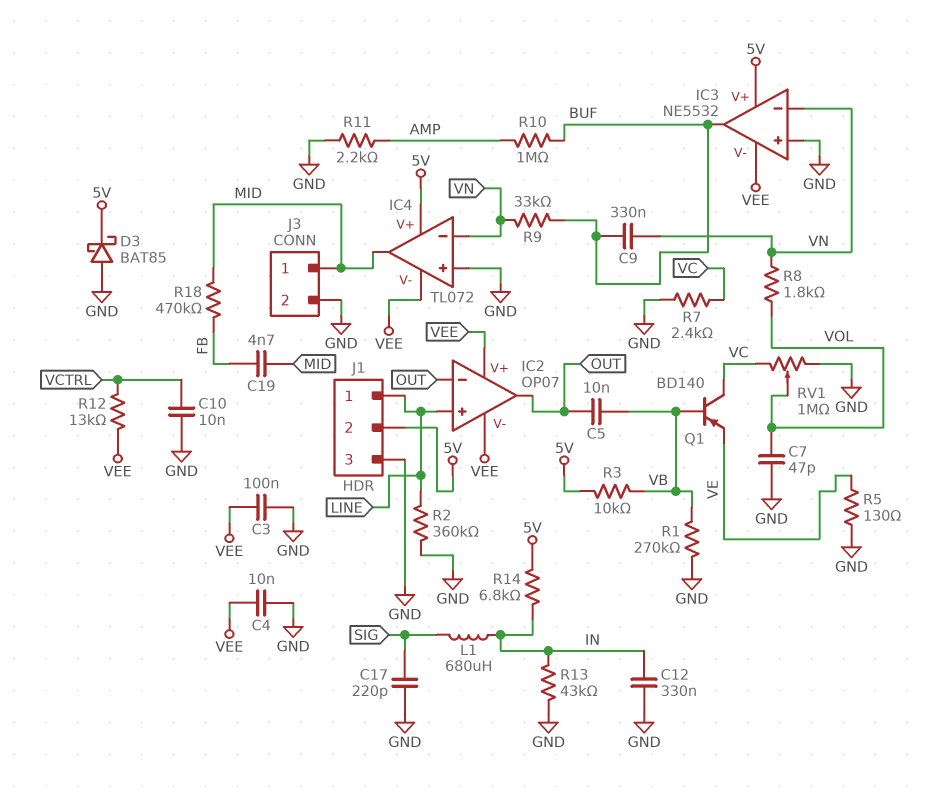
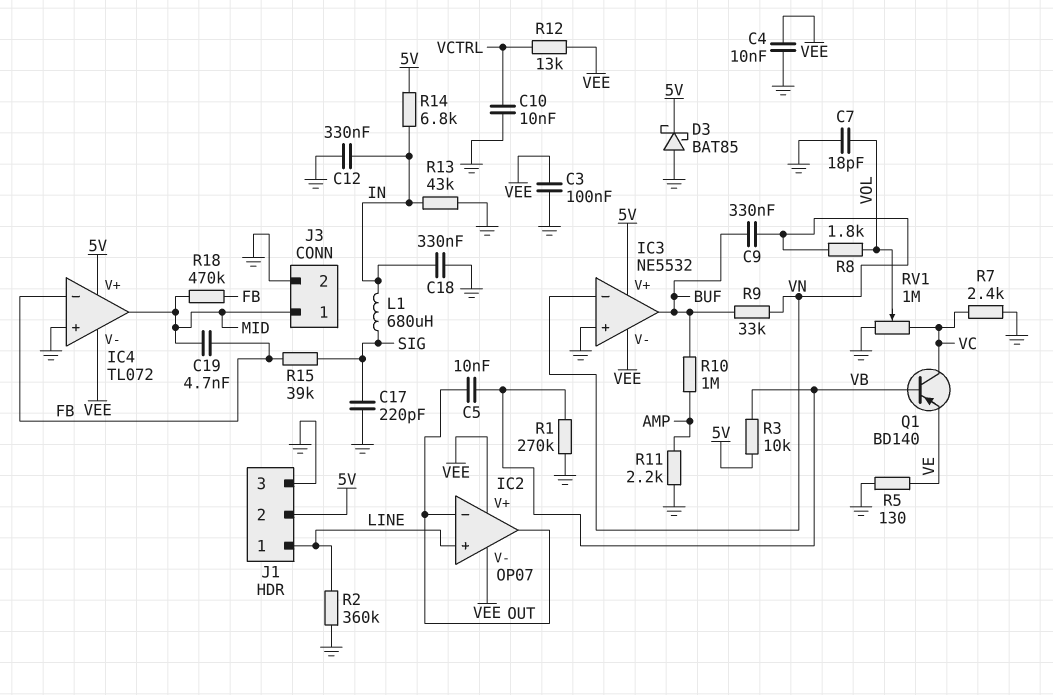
C7: 47pF (GND, VOL) -> 18pF (GND, VOL)
C18: none -> 330nF (GND, IN)
IC4 pin in-: VN -> FB
R15: none -> 39k (FB, SIG)

